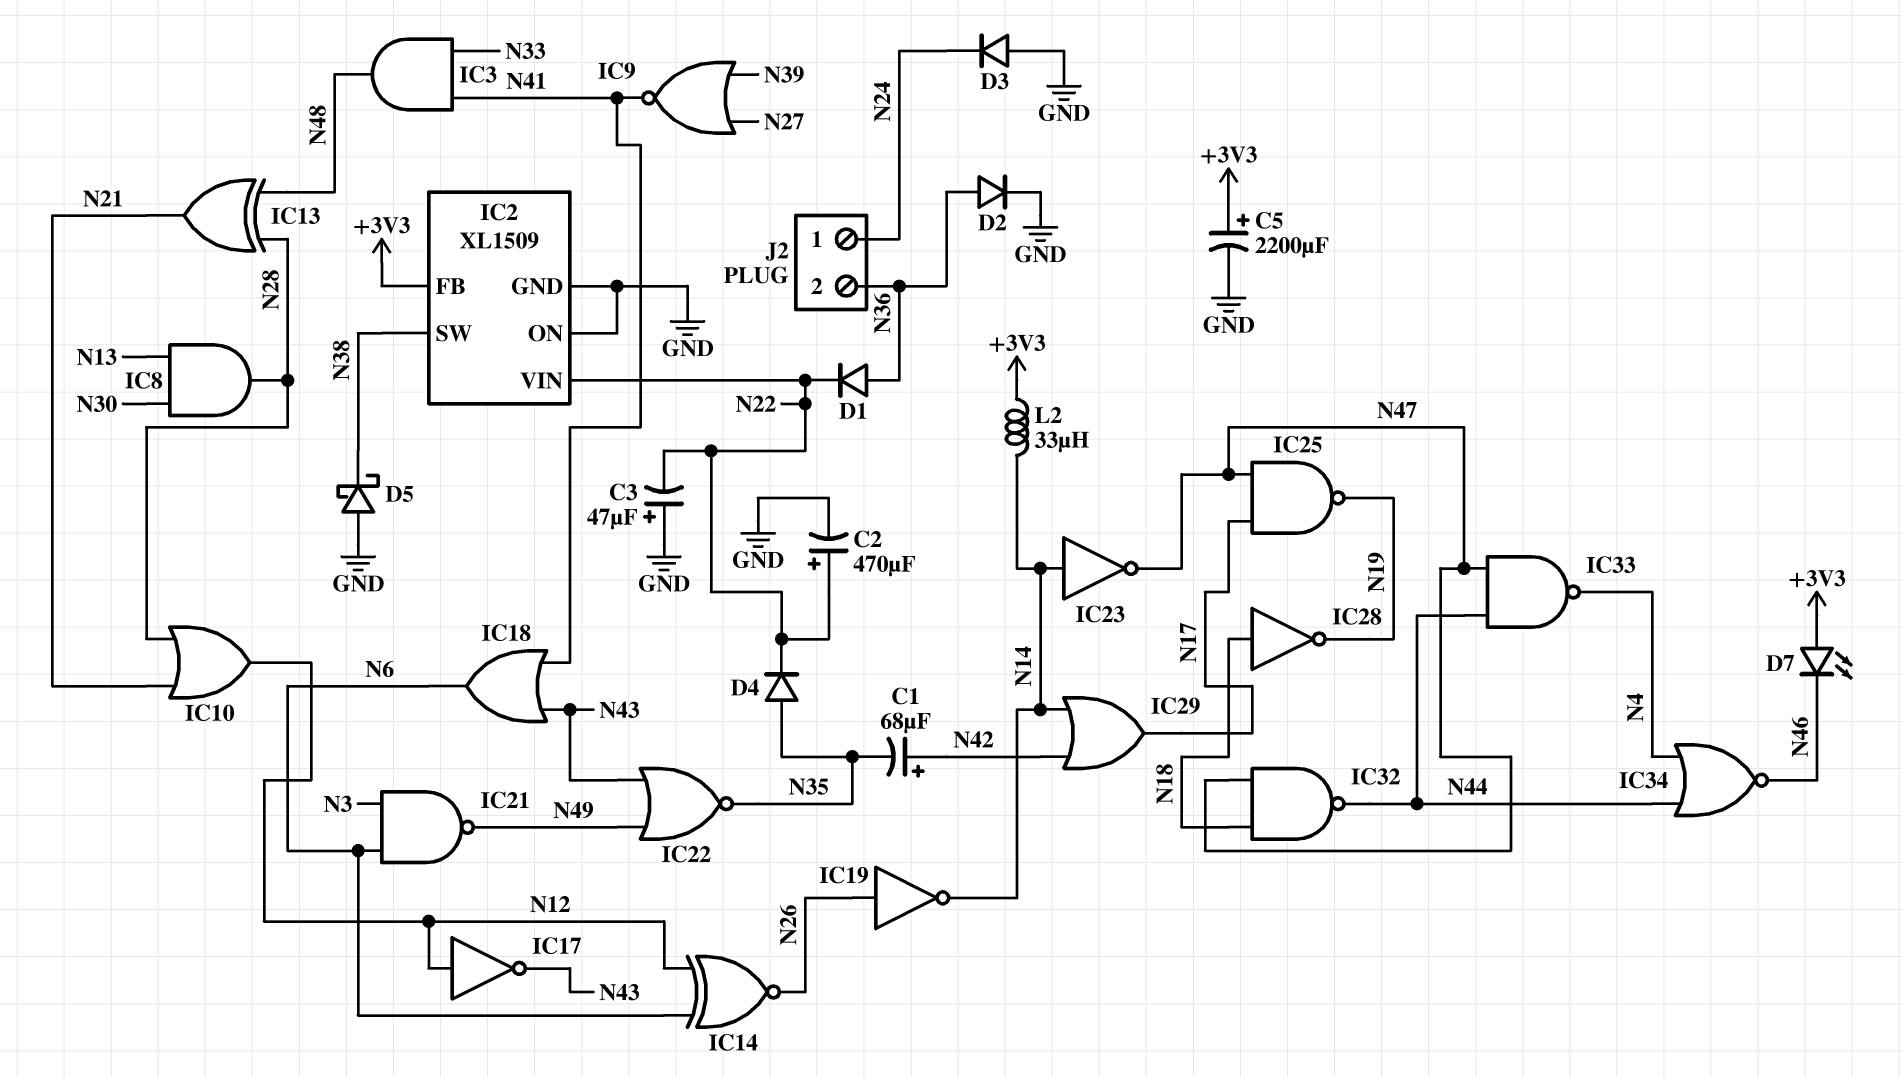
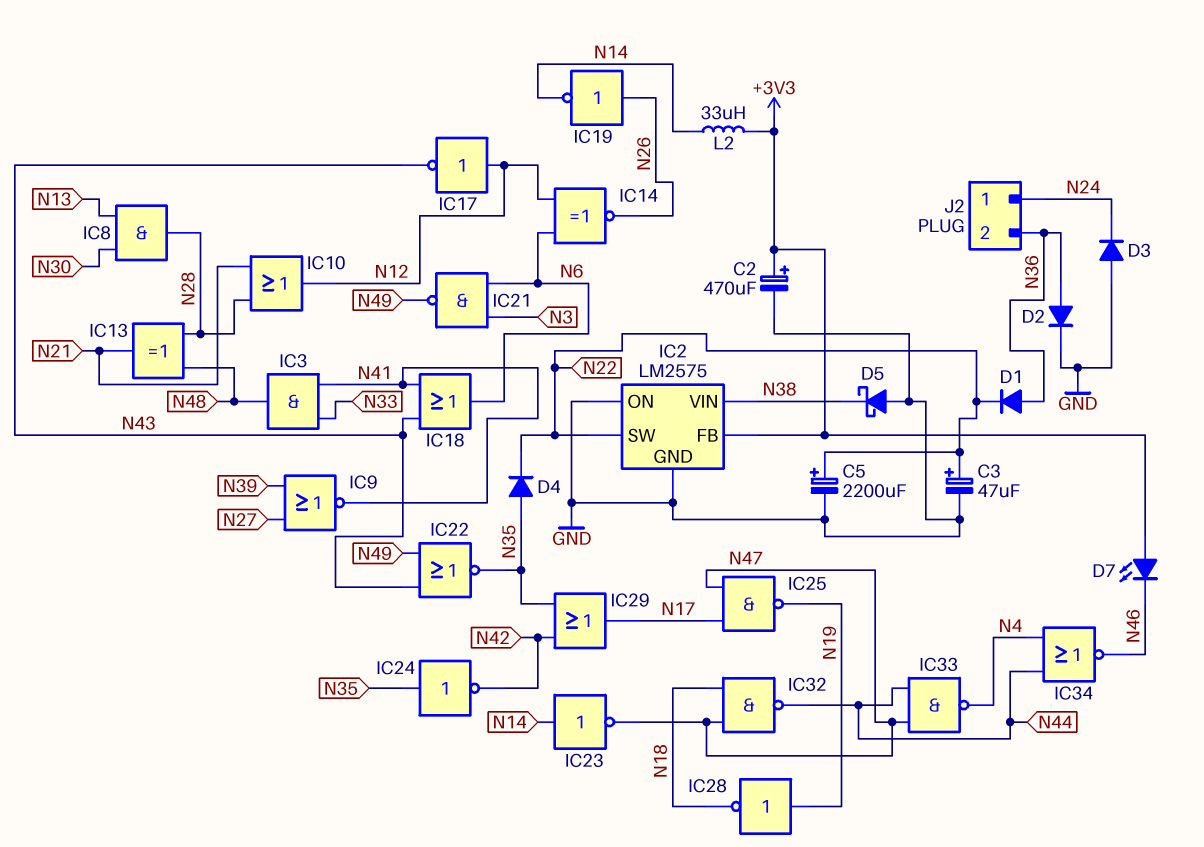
C1: 68uF (plus N42, minus N35) -> none
C2: 470uF (plus N22, minus GND) -> 470uF (plus +3V3, minus GND)
C3: 47uF (plus GND, minus N22) -> 47uF (plus N22, minus GND)
C5: 2200uF (plus +3V3, minus GND) -> 2200uF (plus N22, minus GND)
IC2: XL1509 -> LM2575
IC2 pin SW: N38 -> N22
IC2 pin VIN: N22 -> N38
IC24: none -> NOT (in N35, out N42)
IC28: NOT (in N18, out N19) -> NOT (in N19, out N18)
IC29: OR (in N14, in N42, out N17) -> OR (in N35, in N42, out N17)

